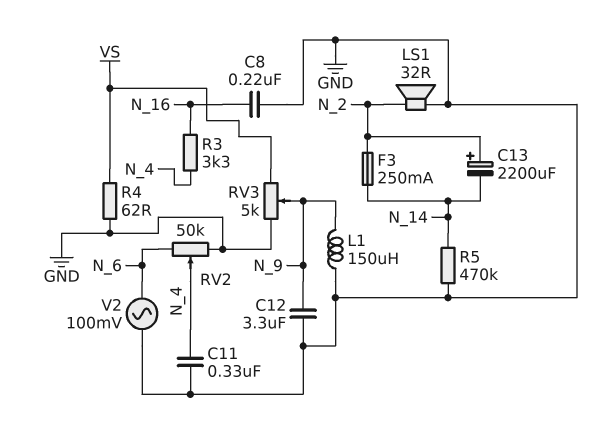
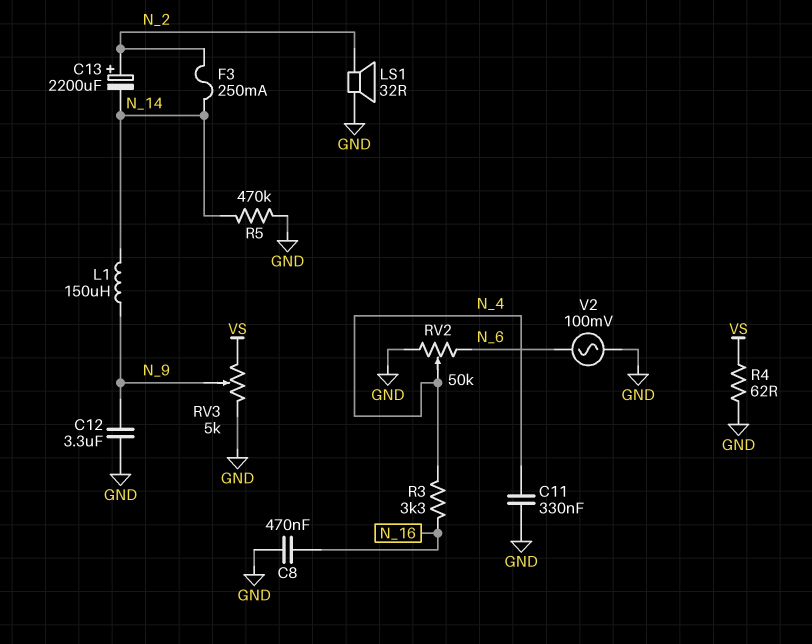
C8: 220nF (GND, N_16) -> 470nF (GND, N_16)
L1: 150uH (GND, N_9) -> 150uH (N_9, N_14)

